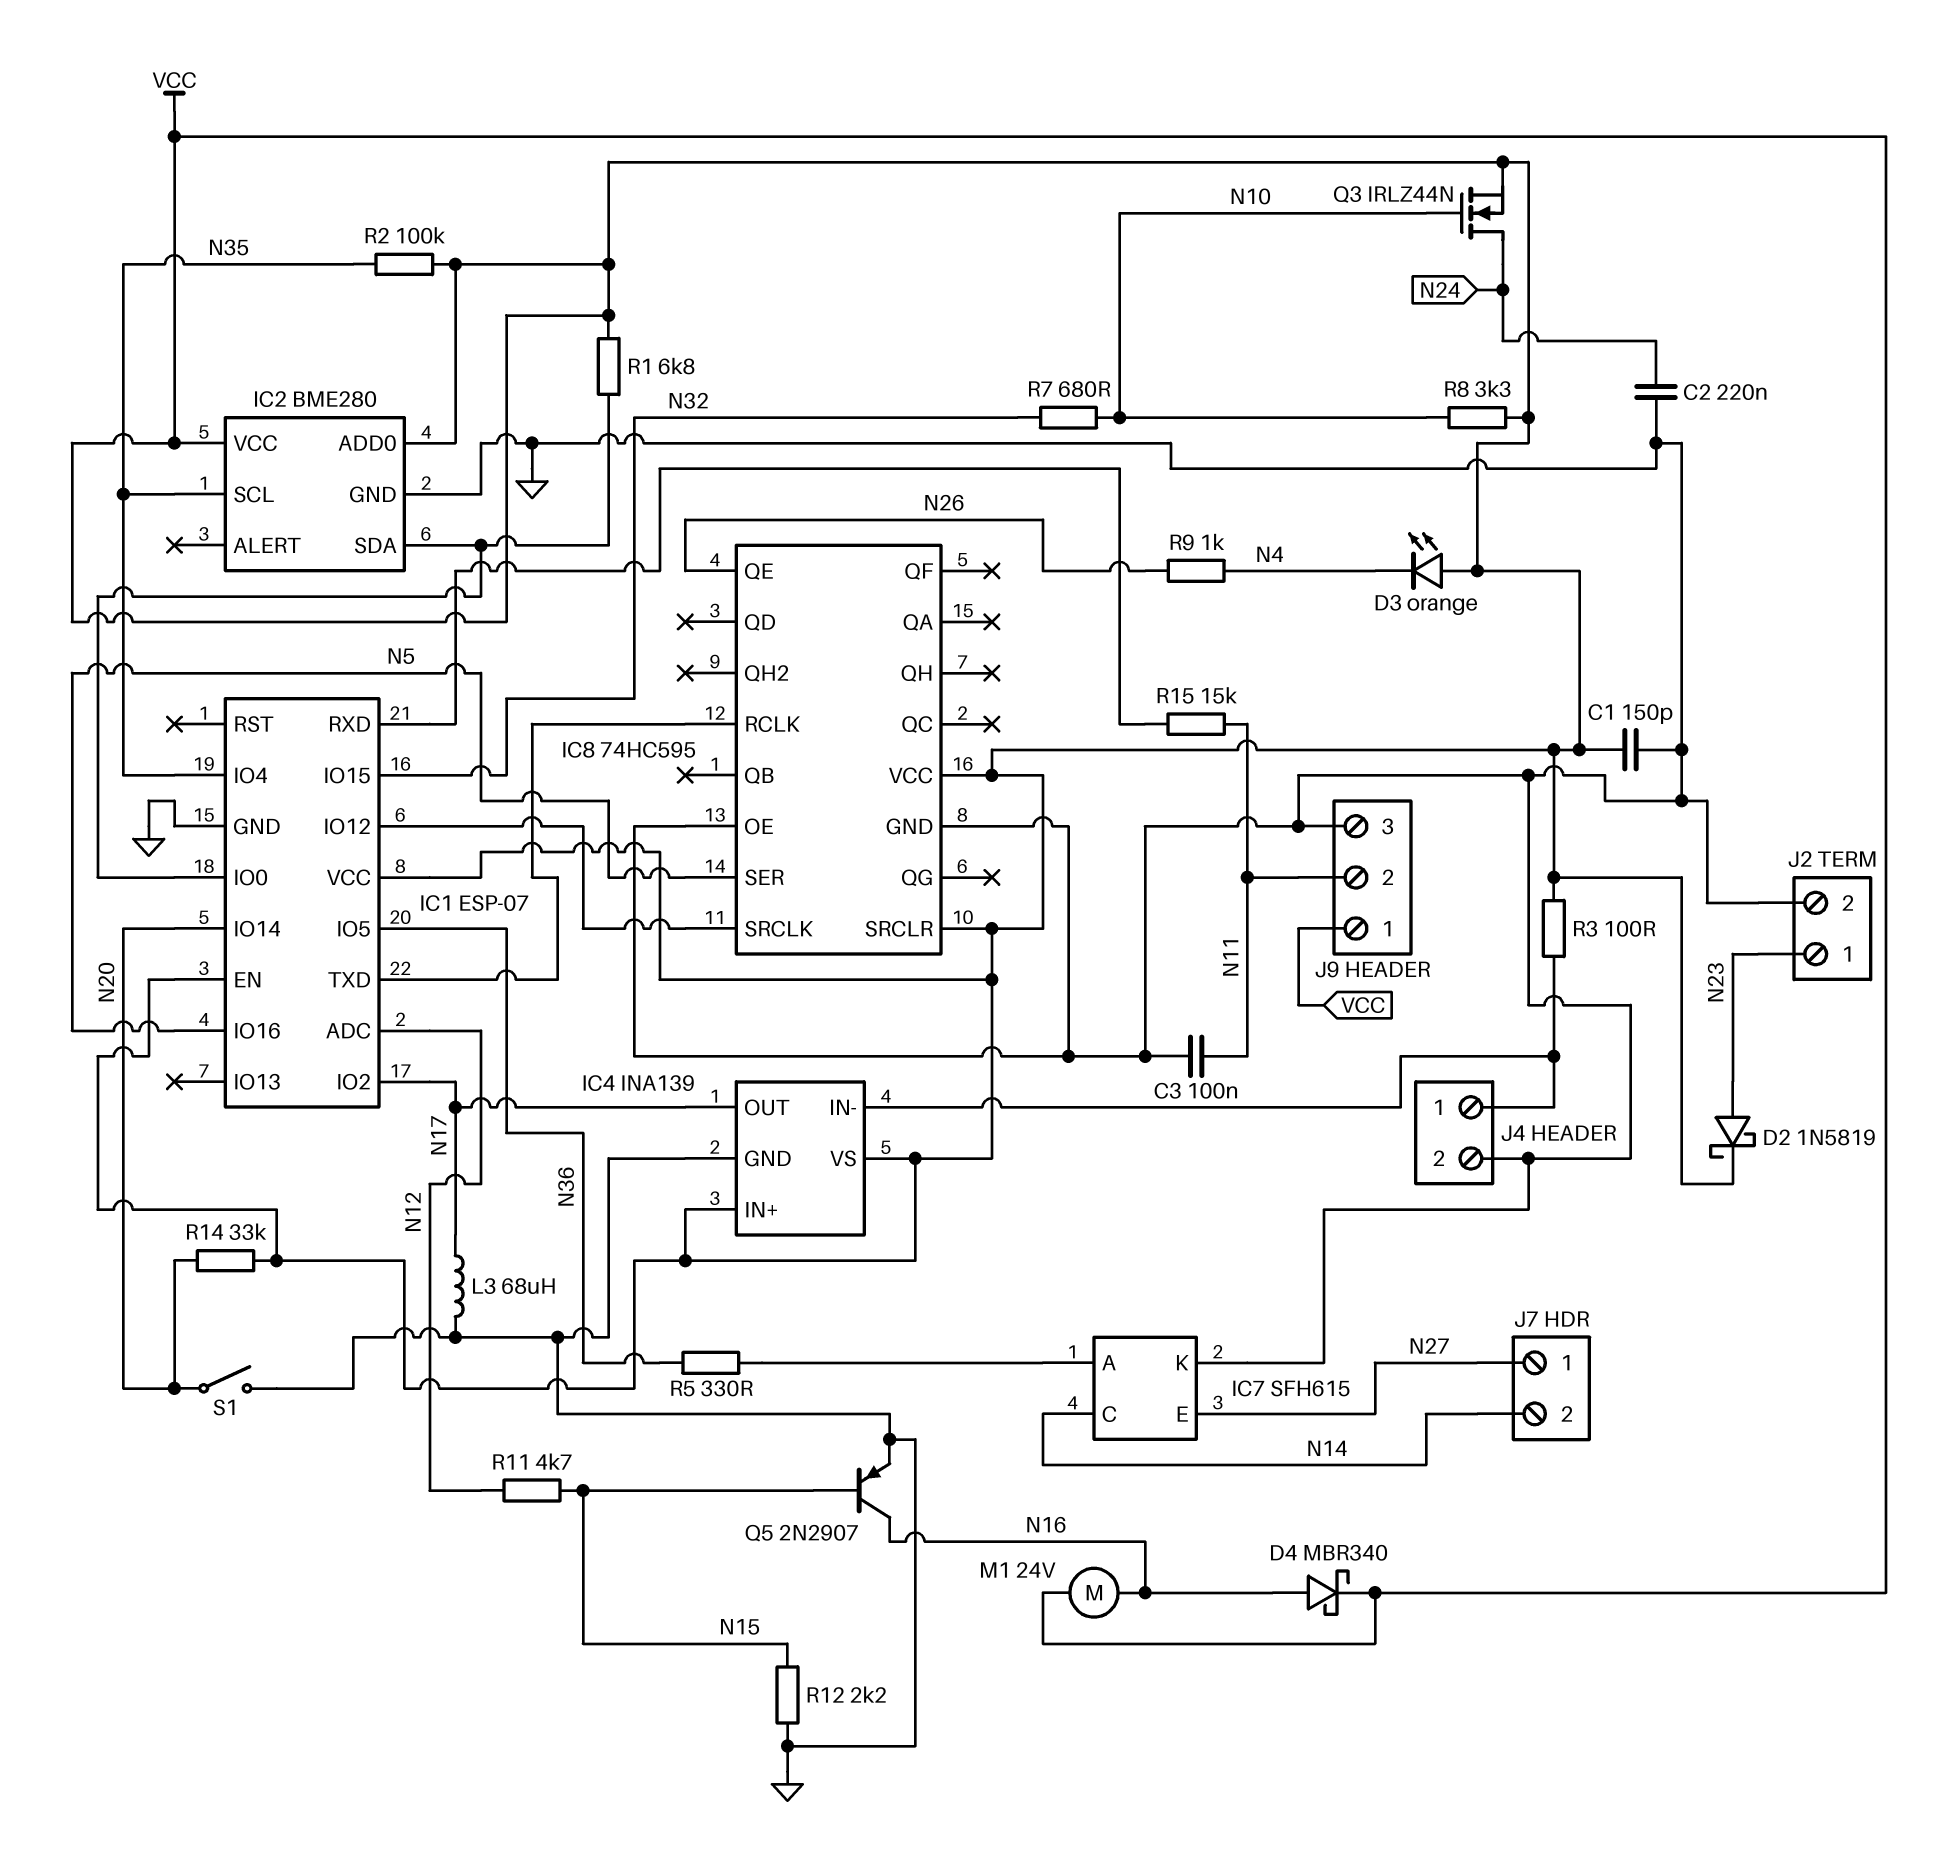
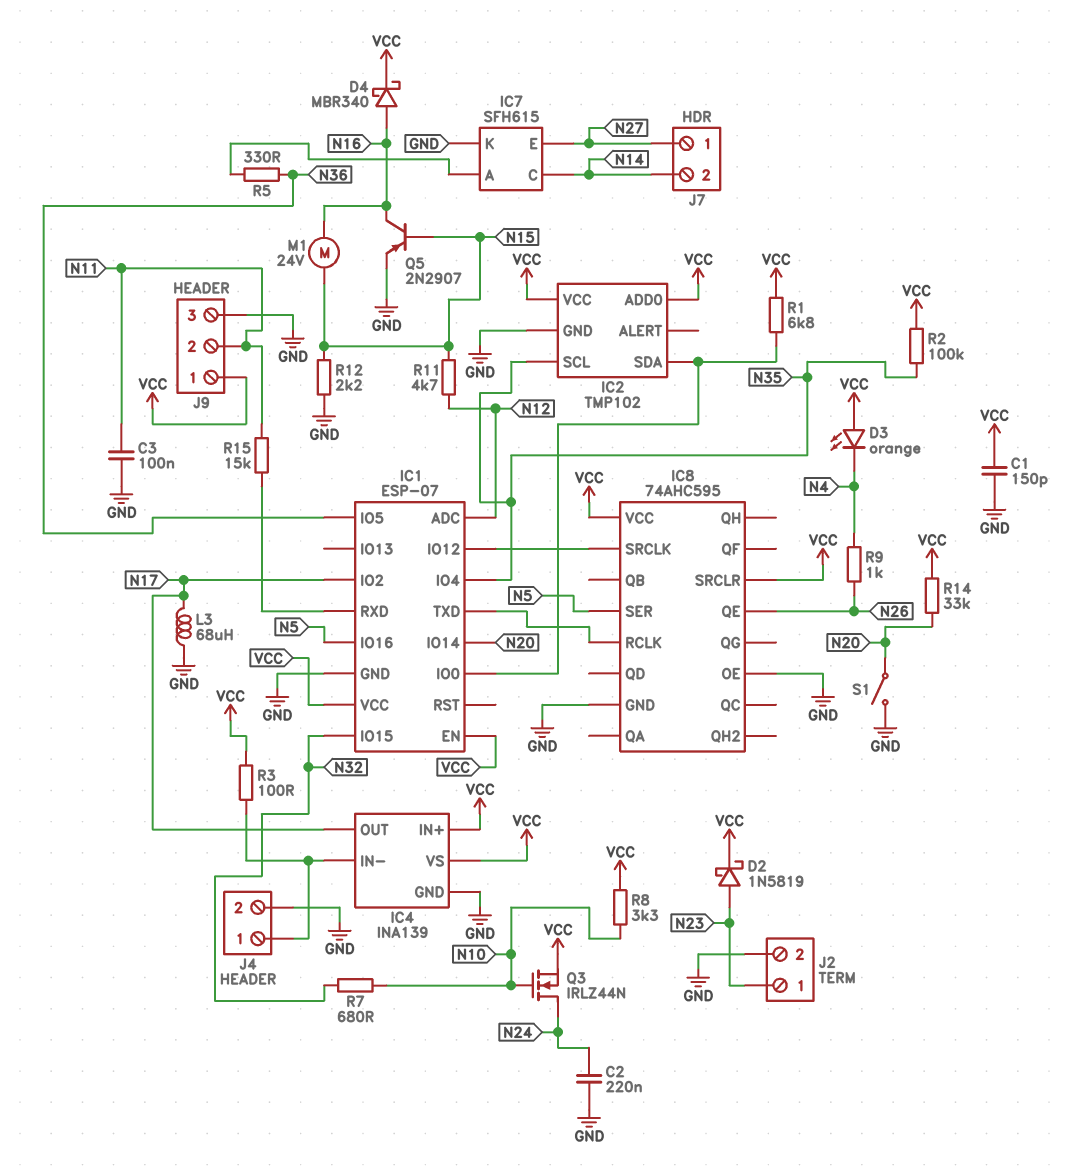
IC2: BME280 -> TMP102
IC8: 74HC595 -> 74AHC595
M1: motor 24V (N16, VCC) -> motor 24V (N15, N16)

